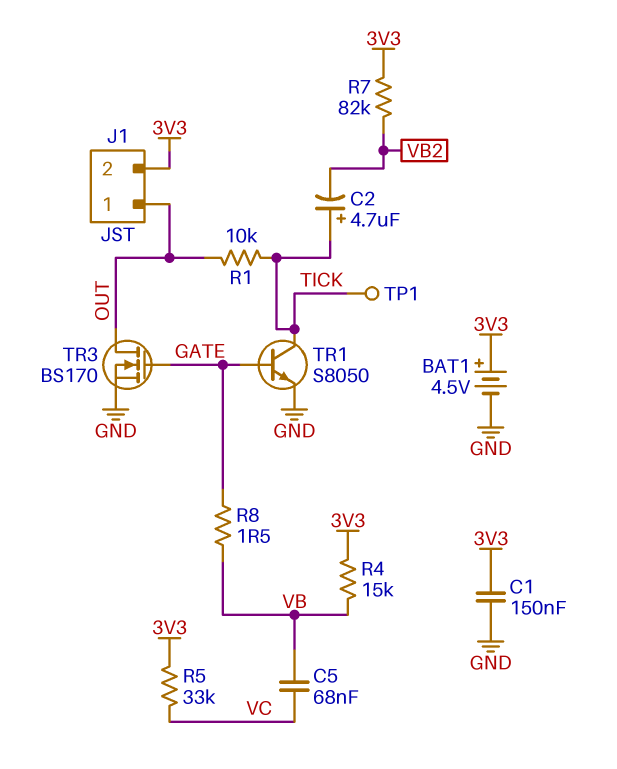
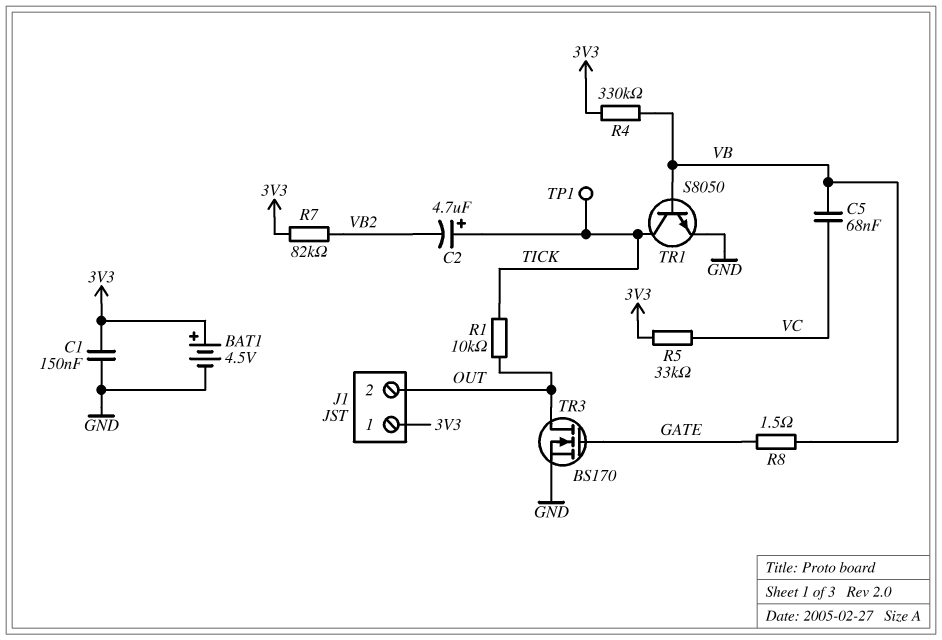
J1 pin 1: OUT -> 3V3
J1 pin 2: 3V3 -> OUT
R4: 15k (3V3, VB) -> 330k (3V3, VB)
TR1: NPN S8050 (B GATE, C TICK, E GND) -> NPN S8050 (B VB, C TICK, E GND)

